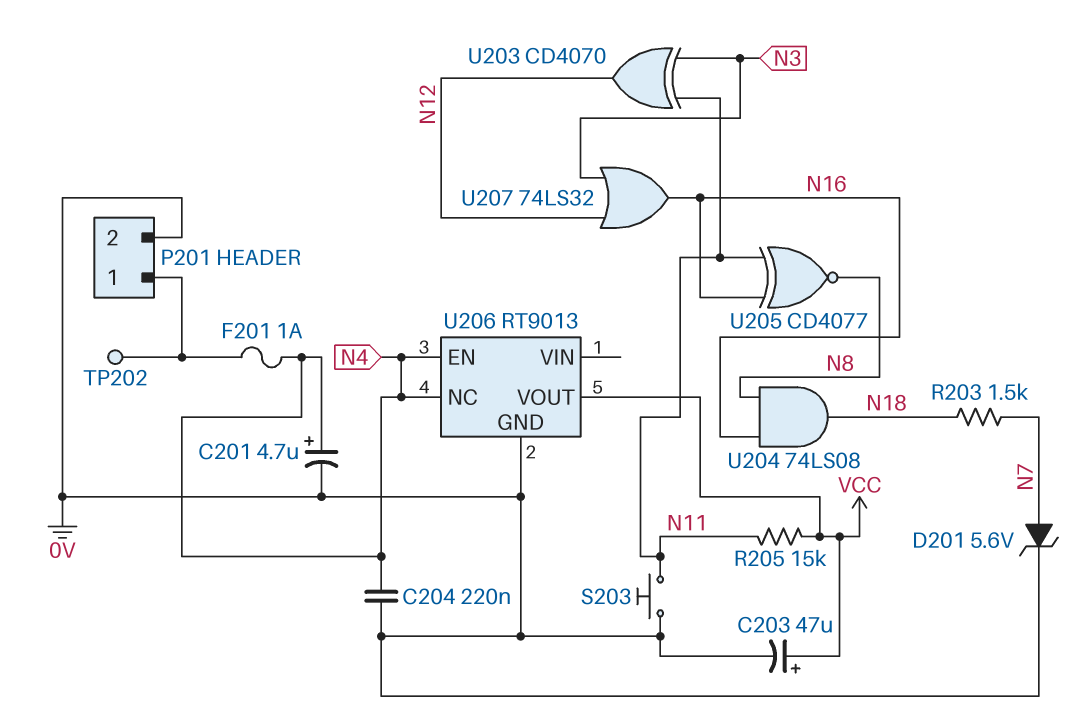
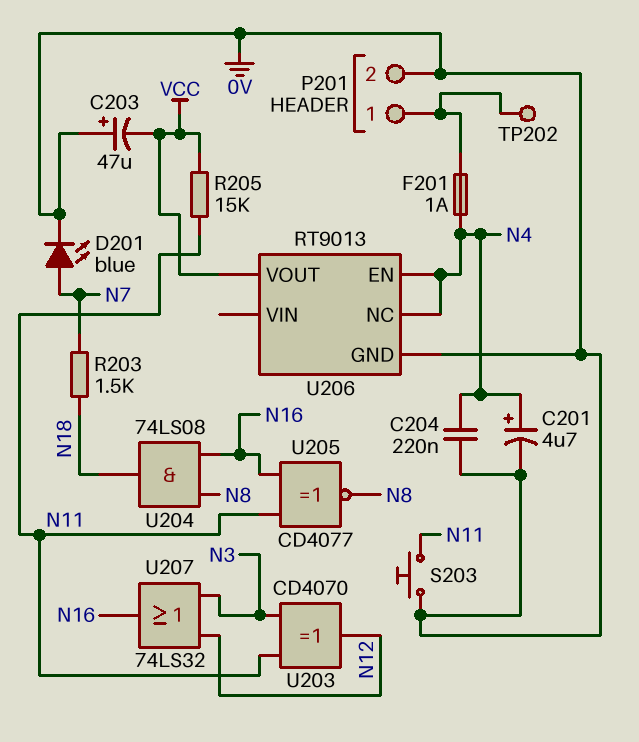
C203: 47uF (plus VCC, minus 0V) -> 47uF (plus 0V, minus VCC)
D201: zener 5.6V (A N7, K 0V) -> LED blue (A N7, K 0V)

